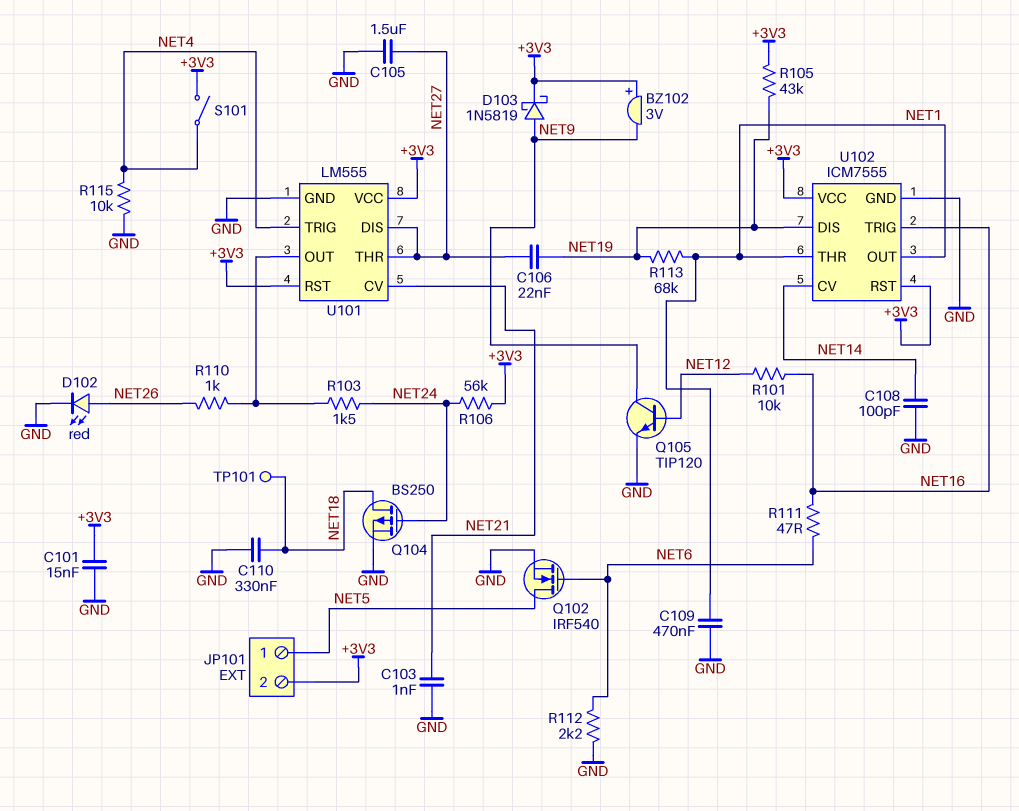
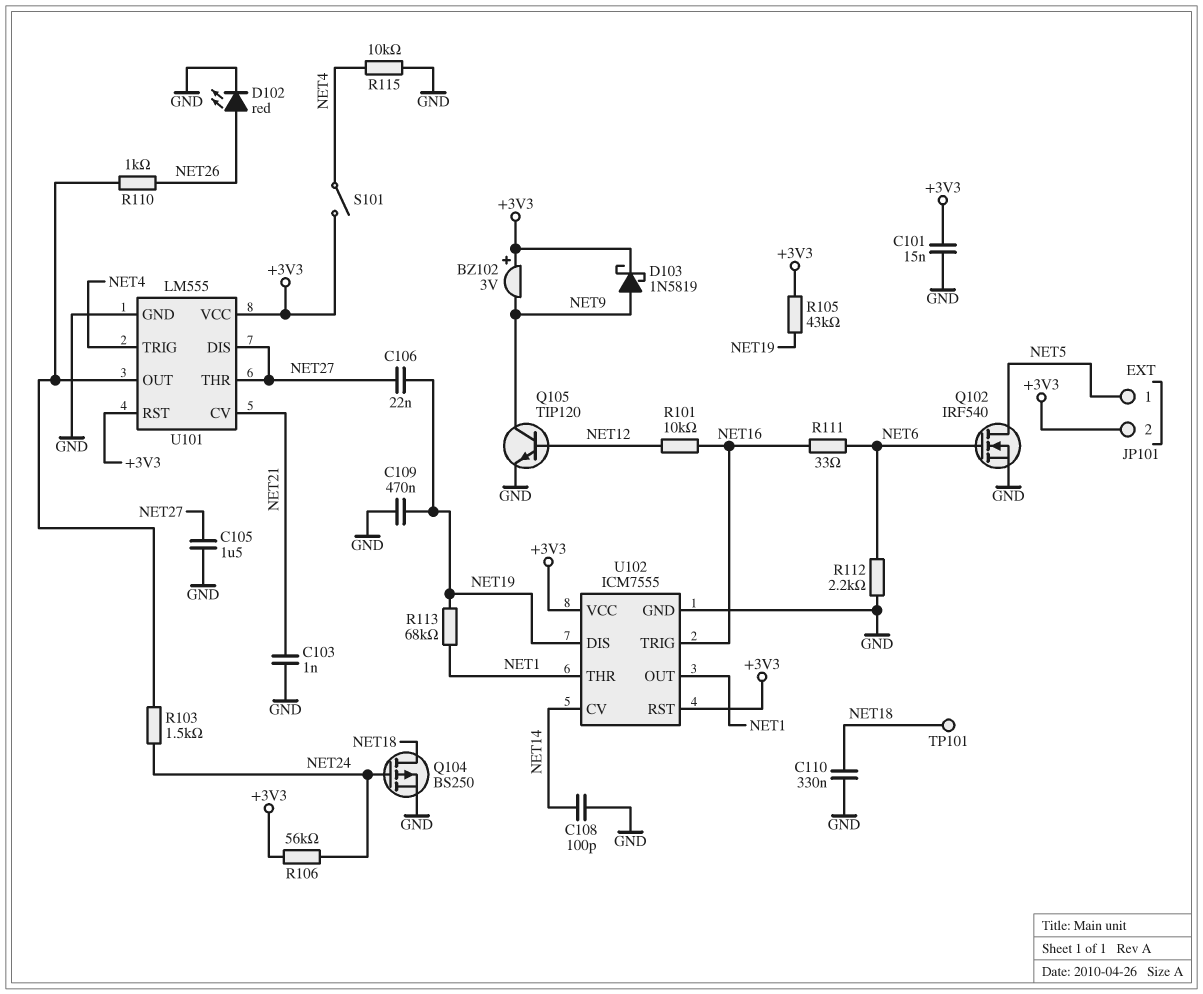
C109: 470nF (GND, NET1) -> 470nF (GND, NET19)
R111: 47 (NET6, NET16) -> 33 (NET6, NET16)

